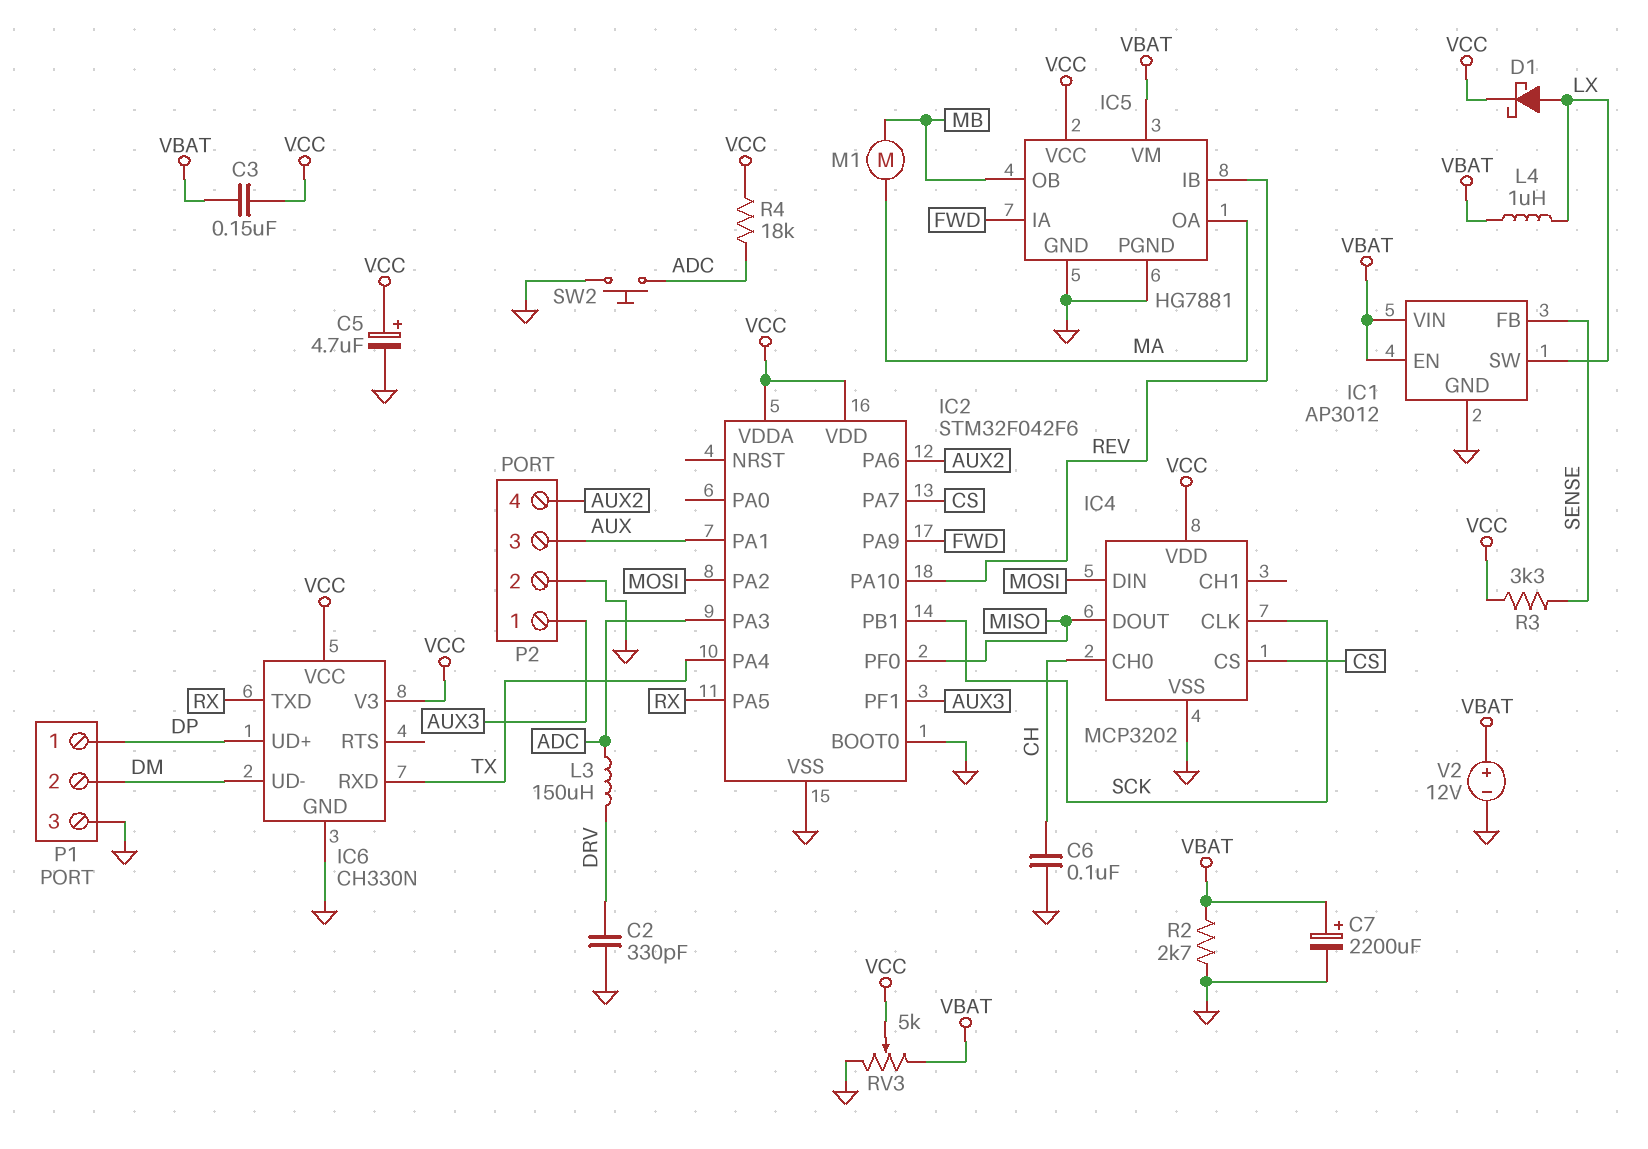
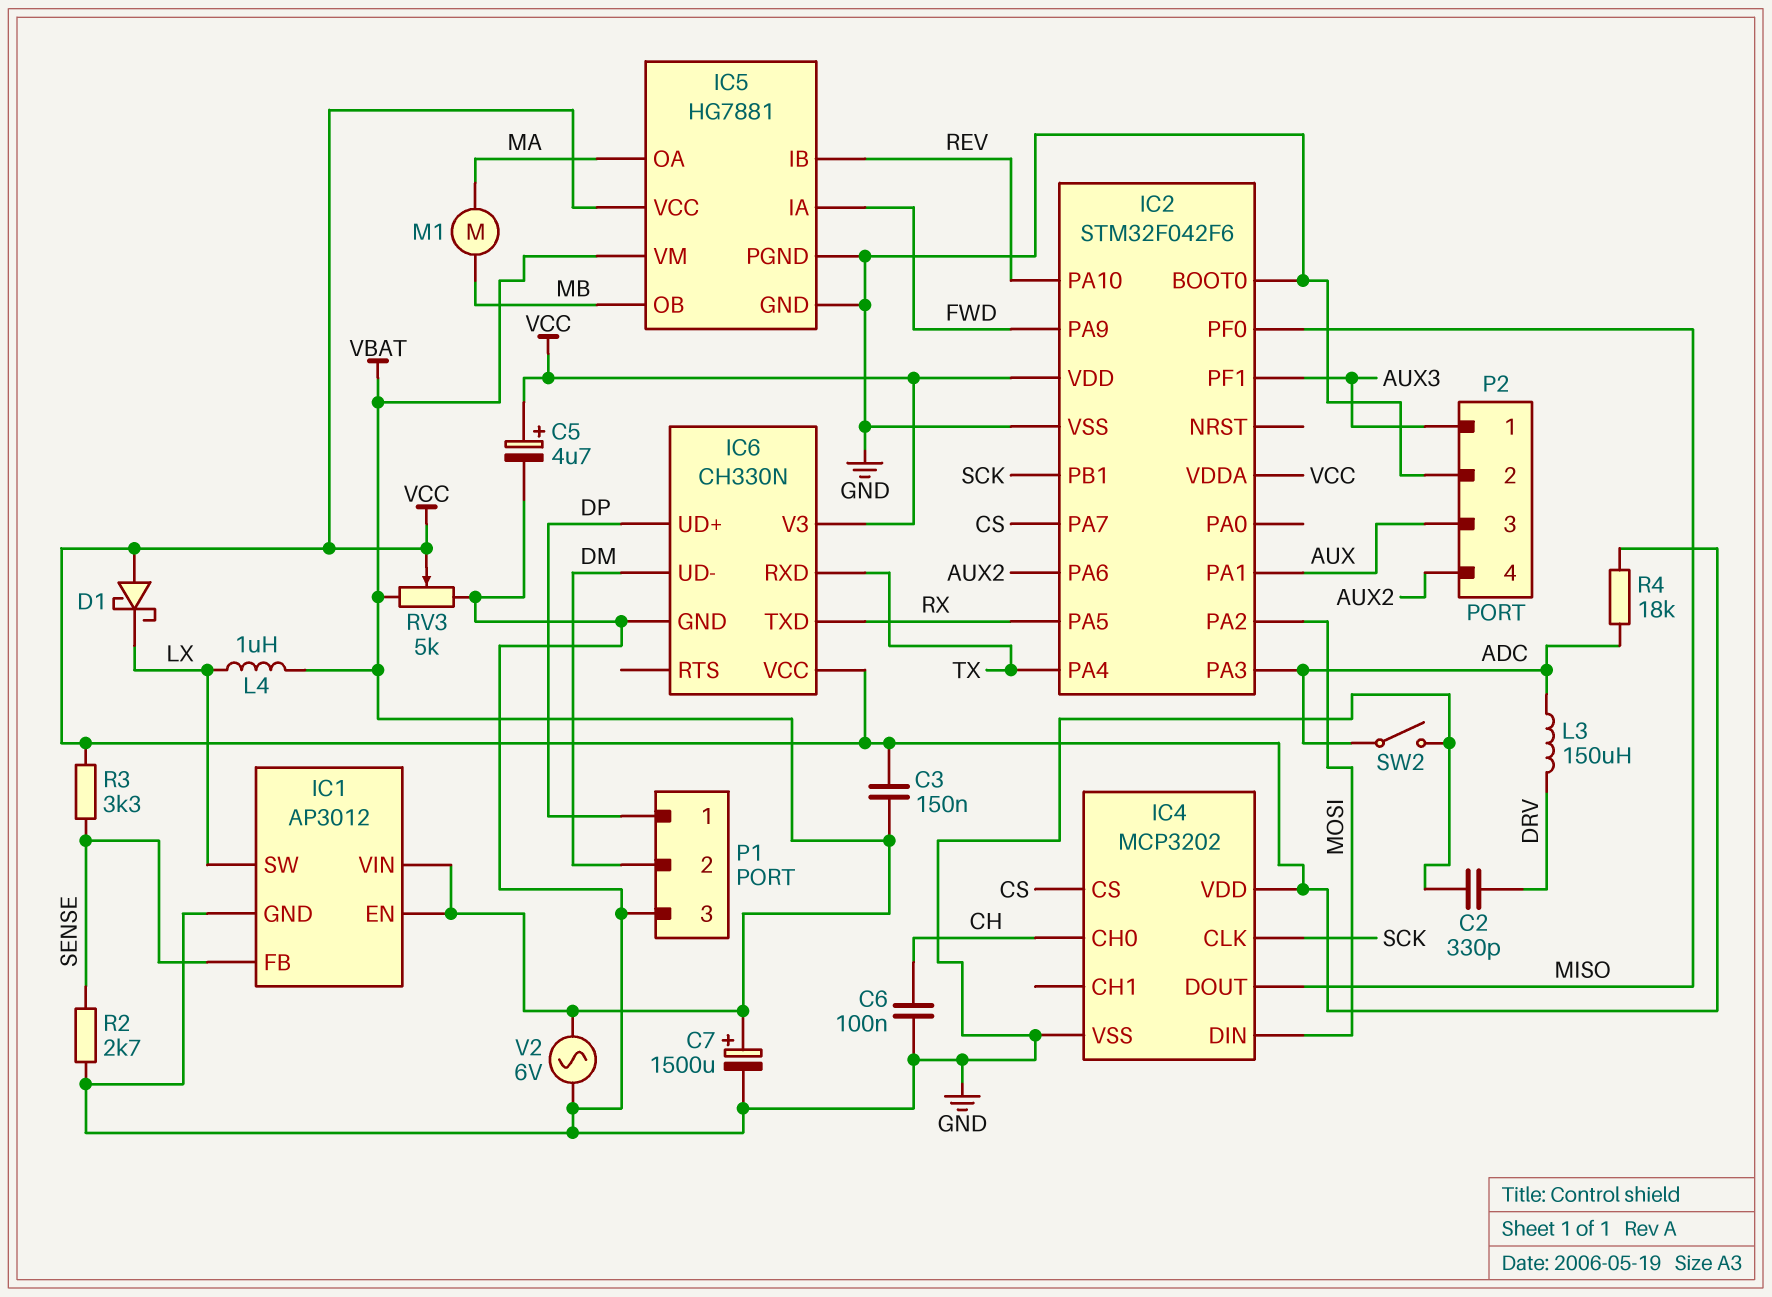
C7: 2200uF (plus VBAT, minus GND) -> 1500uF (plus VBAT, minus GND)
D1: schottky (A LX, K VCC) -> schottky (A VCC, K LX)
R2: 2.7k (GND, VBAT) -> 2.7k (GND, SENSE)
SW2: button (ADC, GND) -> switch (ADC, GND)
V2: 12V (plus VBAT, minus GND) -> AC 6V (GND, VBAT)

